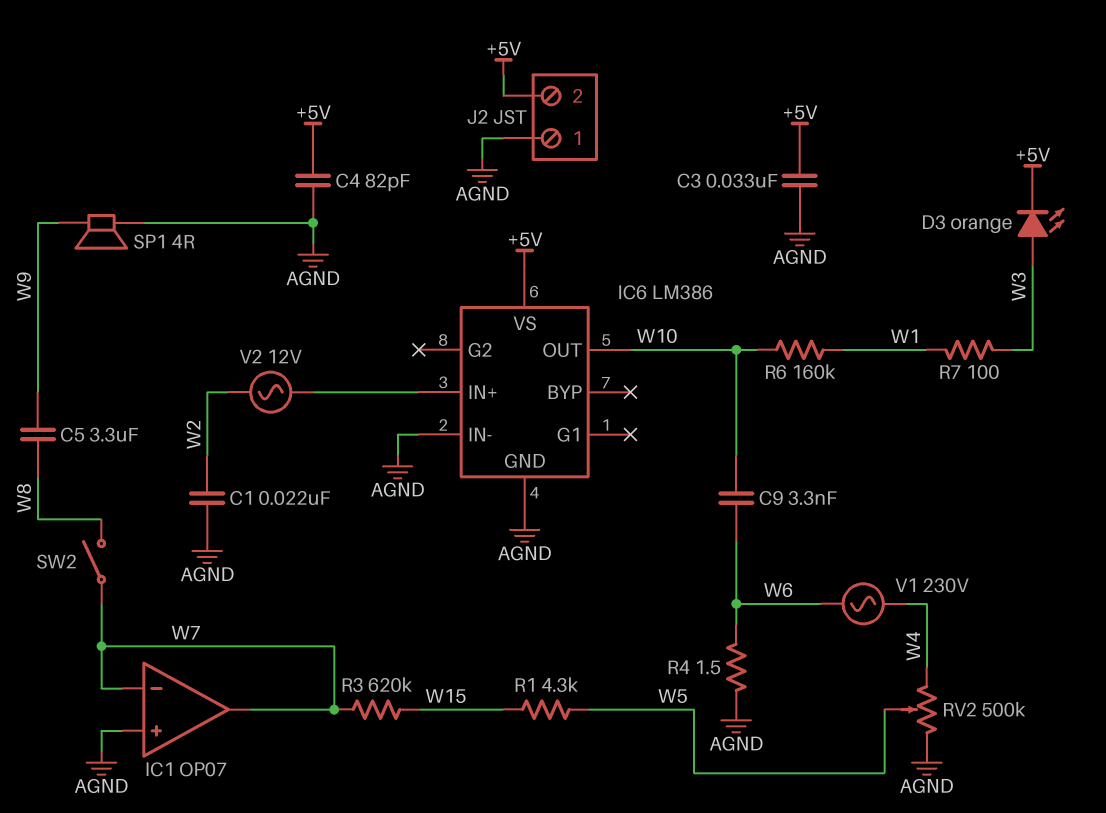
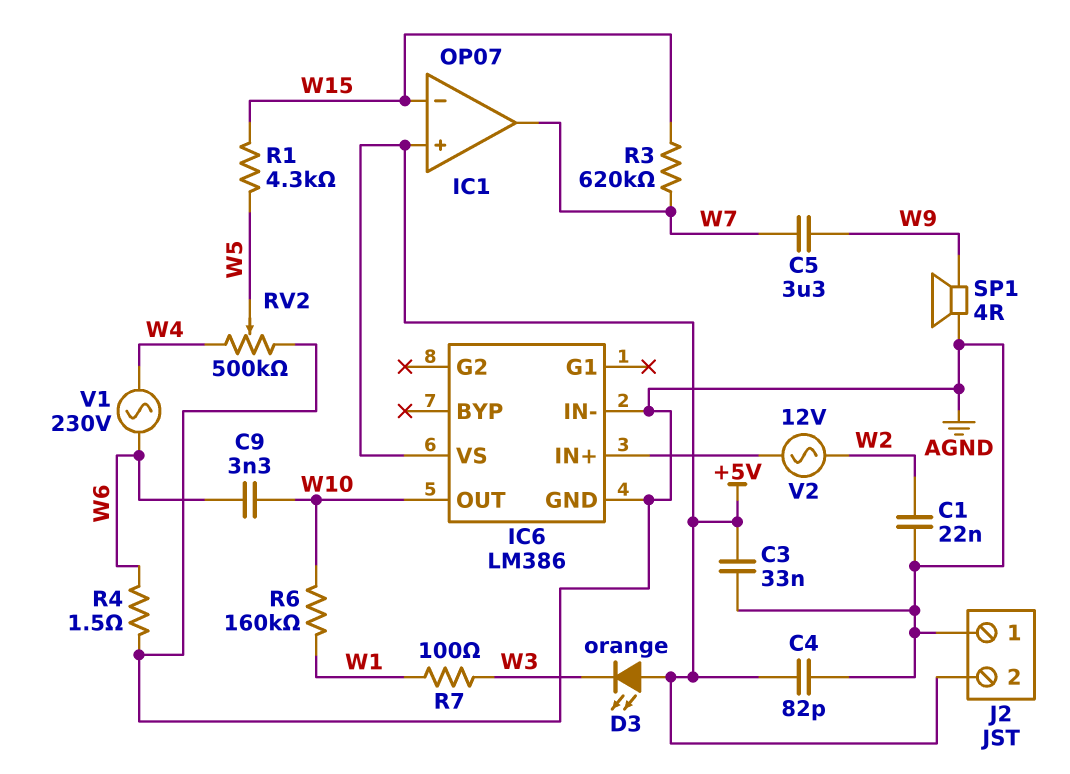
C5: 3.3uF (W8, W9) -> 3.3uF (W7, W9)
D3: LED orange (A W3, K +5V) -> LED orange (A +5V, K W3)
IC1 pin in+: AGND -> +5V
IC1 pin in-: W7 -> W15
SW2: switch (W7, W8) -> none

